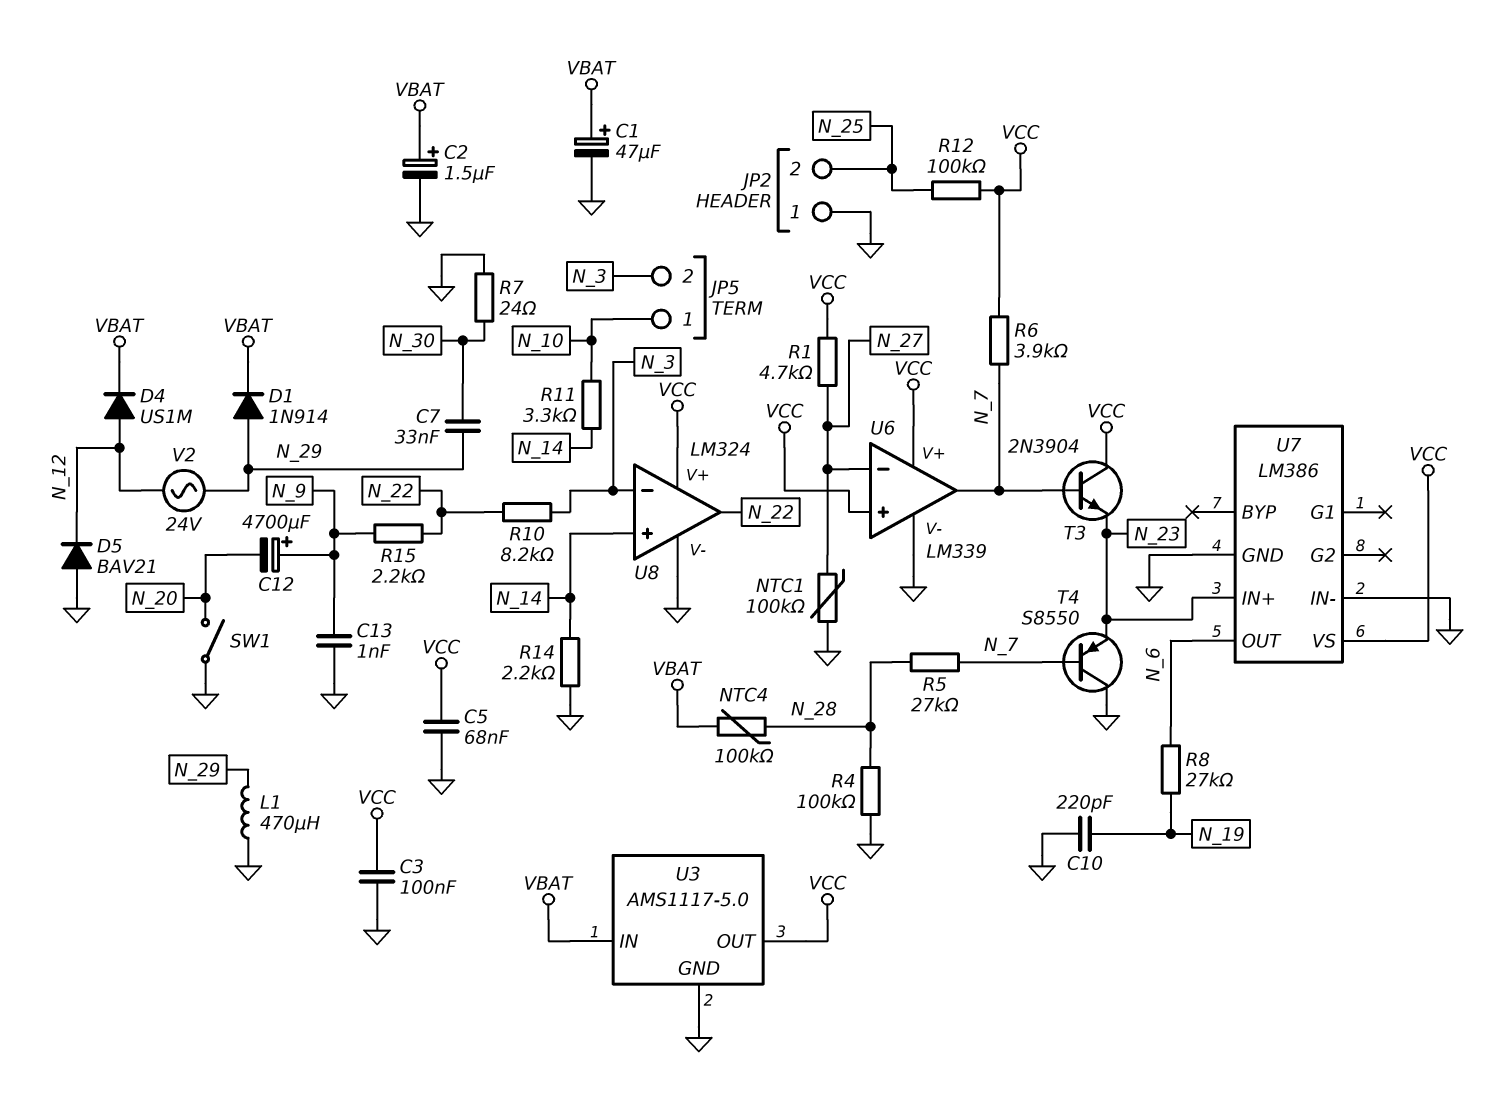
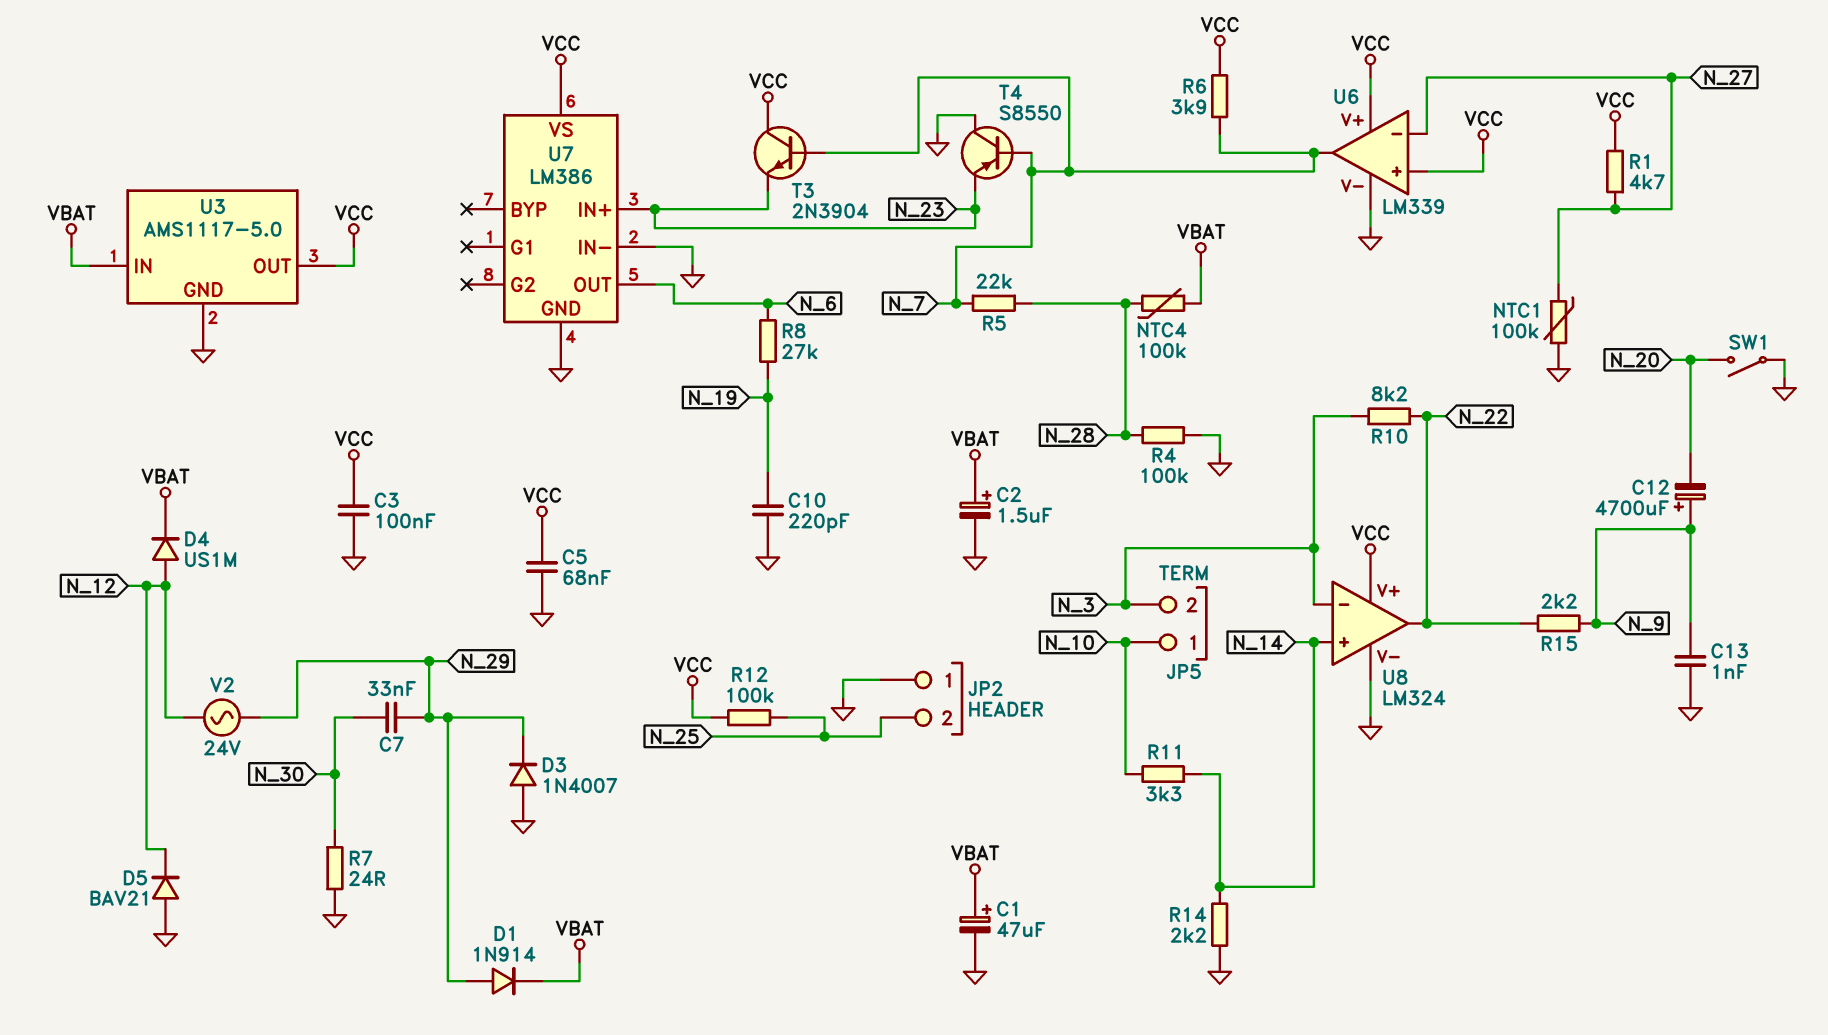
D3: none -> diode 1N4007 (A GND, K N_29)
L1: 470uH (GND, N_29) -> none
R5: 27k (N_7, N_28) -> 22k (N_7, N_28)

